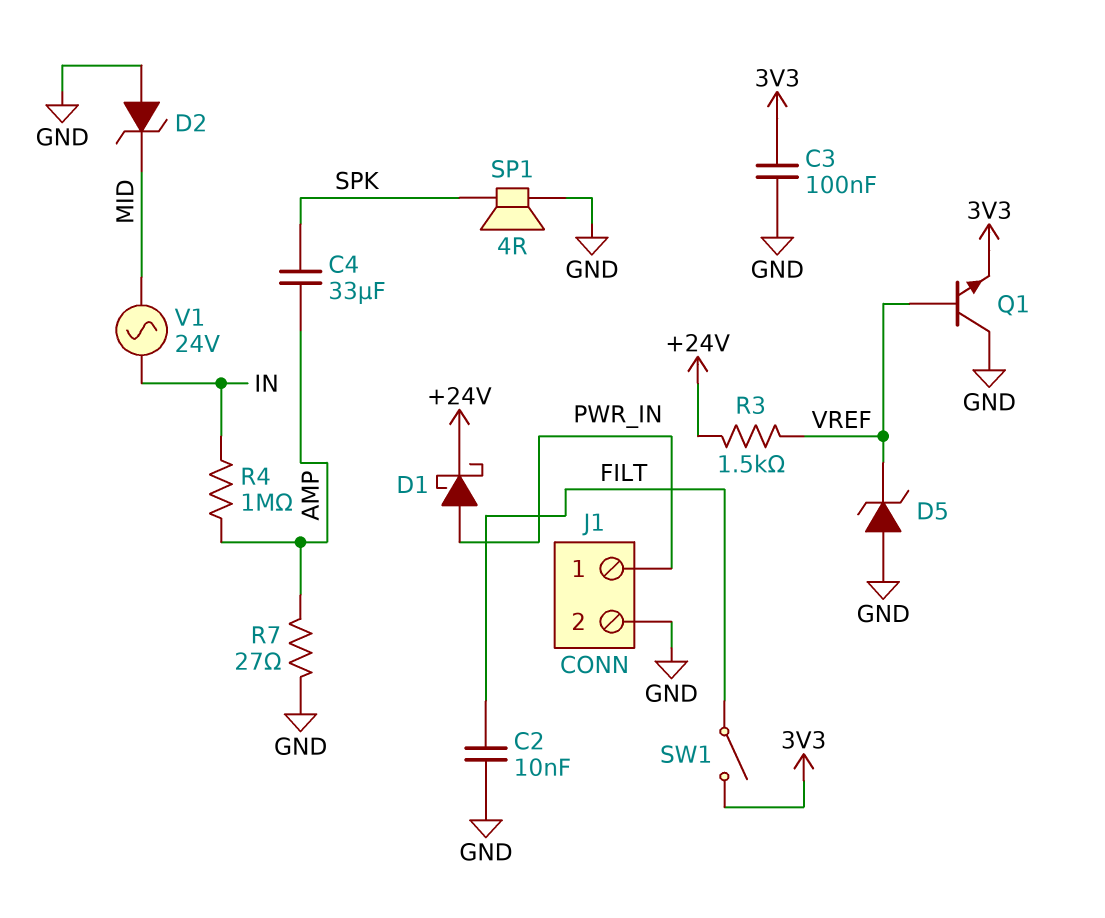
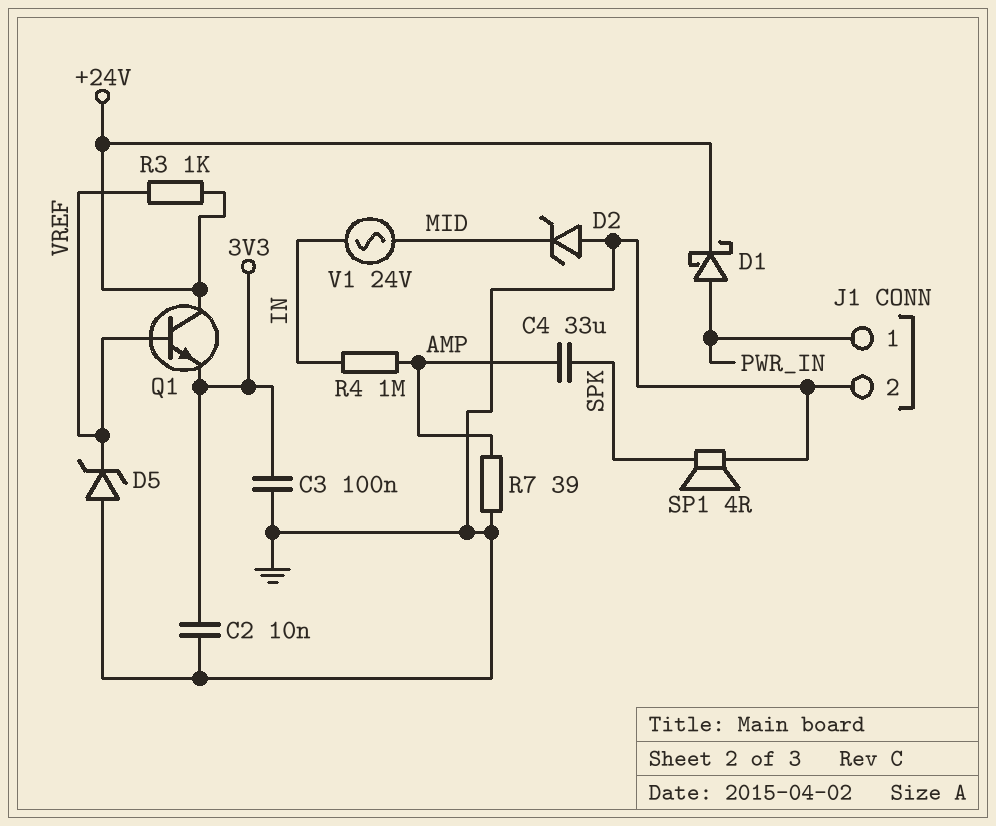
C2: 10nF (FILT, GND) -> 10nF (3V3, GND)
Q1: NPN (B VREF, C GND, E 3V3) -> NPN (B VREF, C +24V, E 3V3)
R3: 1.5k (+24V, VREF) -> 1k (+24V, VREF)
R7: 27 (AMP, GND) -> 39 (AMP, GND)
SW1: switch (3V3, FILT) -> none

